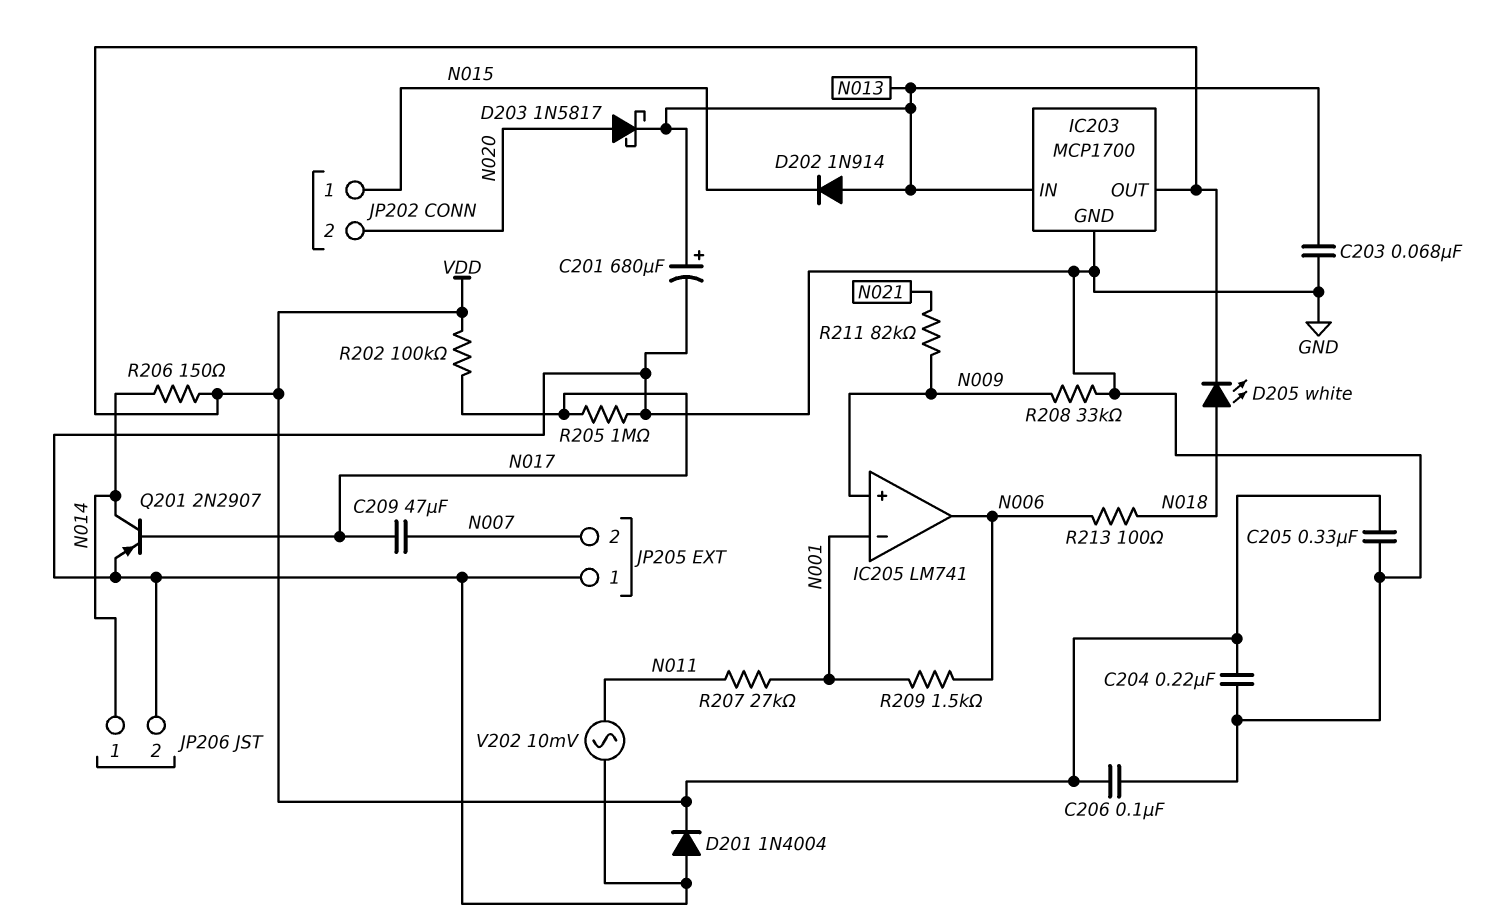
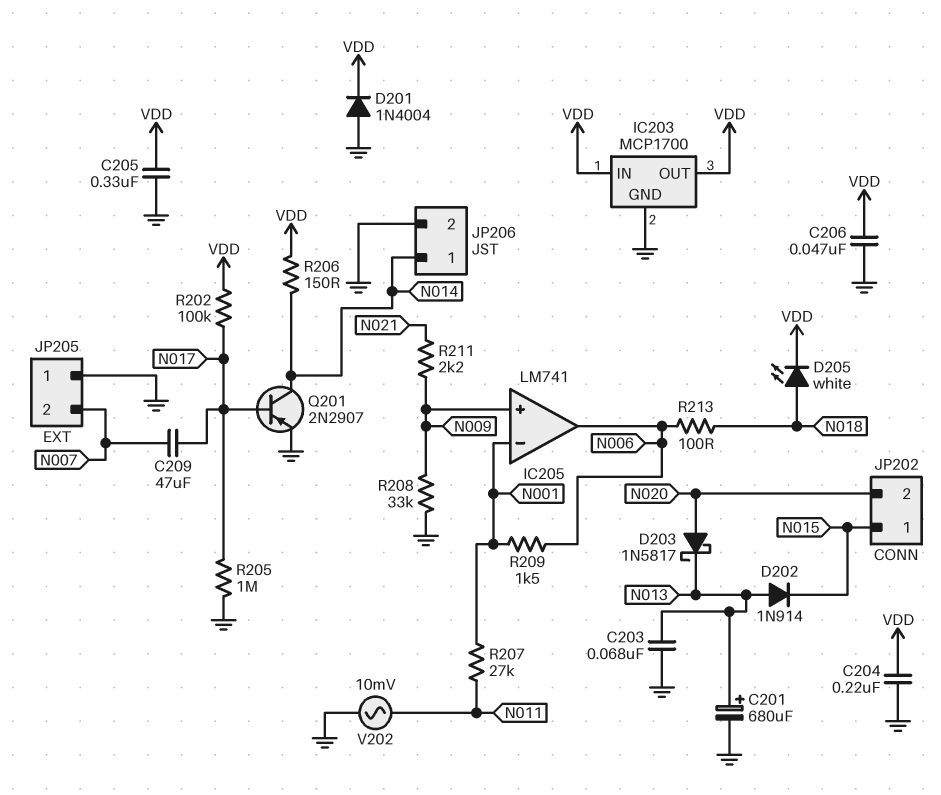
C206: 100nF (GND, VDD) -> 47nF (GND, VDD)
IC203 pin IN: N013 -> VDD
R211: 82k (N009, N021) -> 2.2k (N009, N021)

